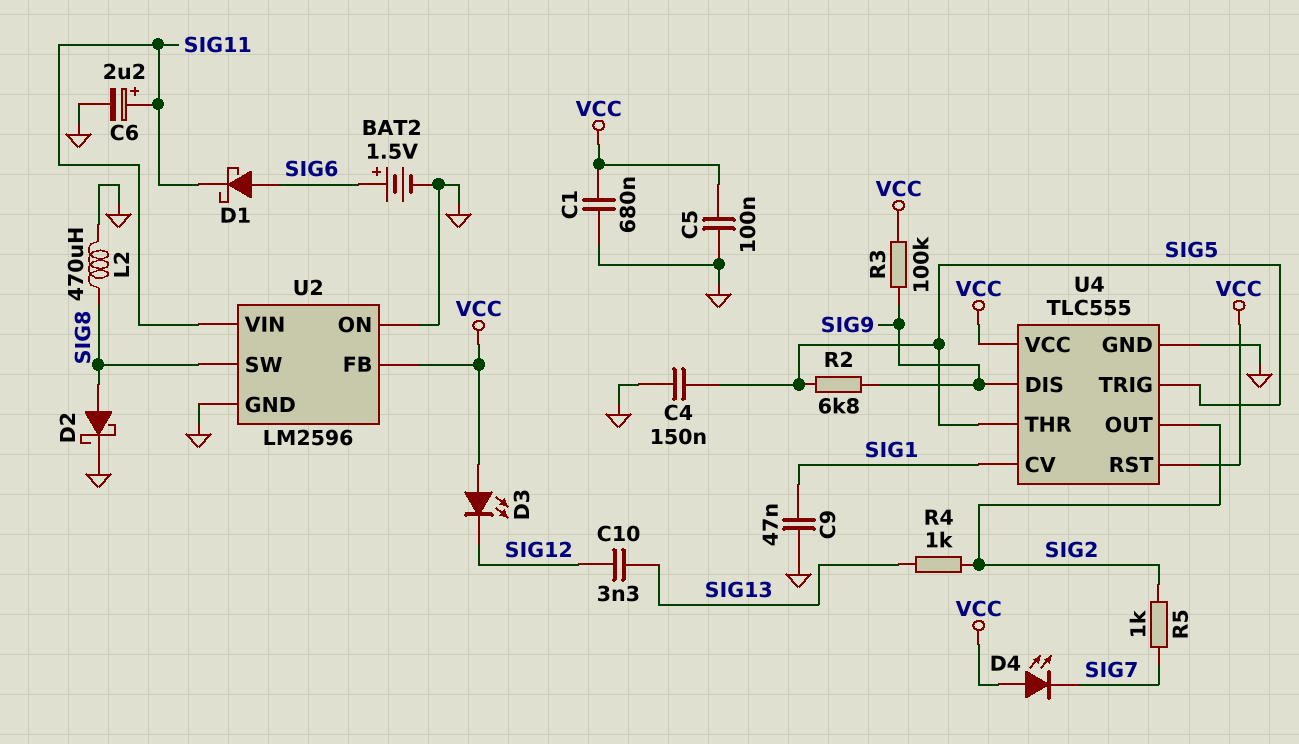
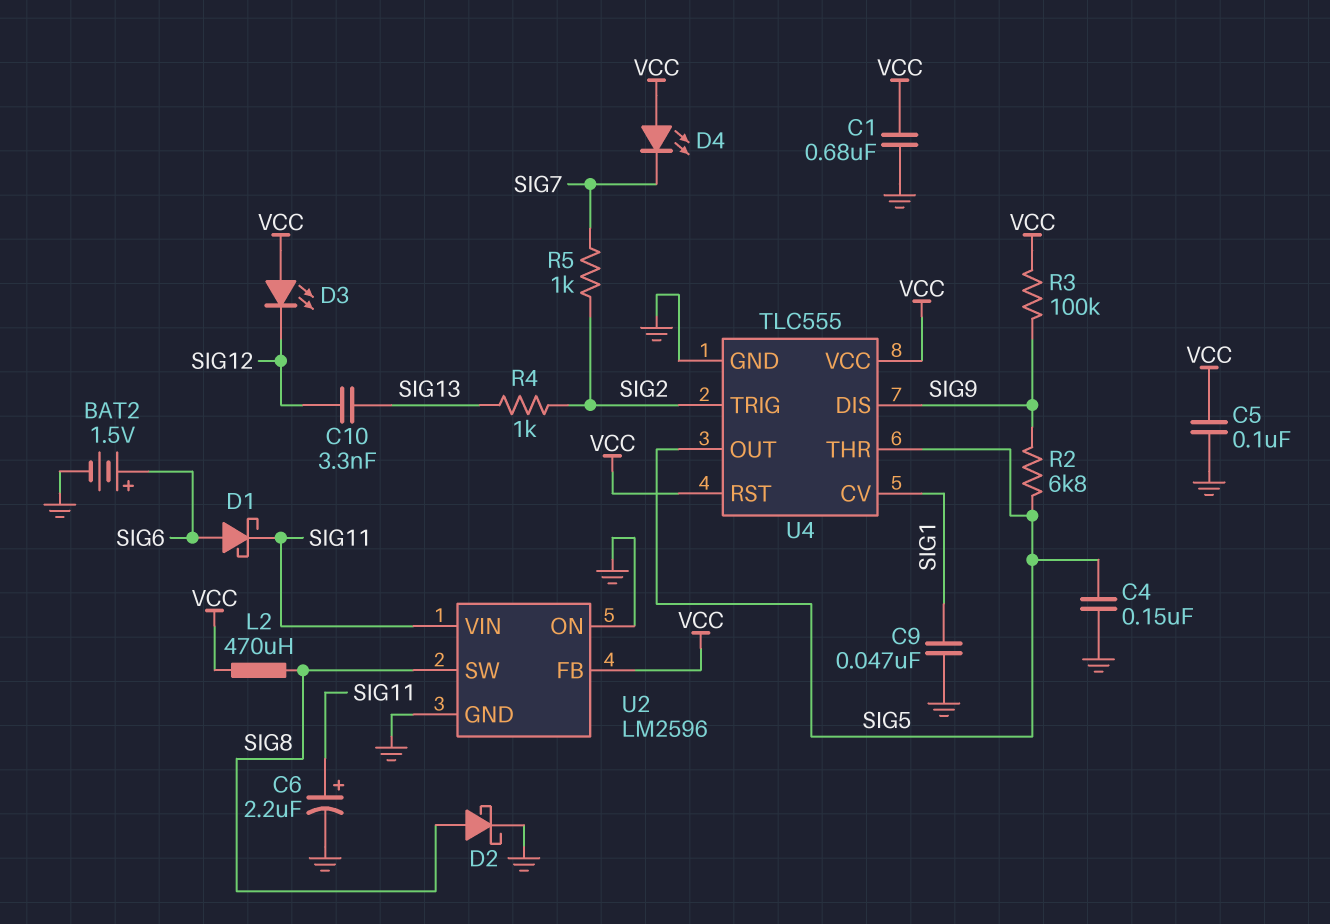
L2: 470uH (GND, SIG8) -> 470uH (SIG8, VCC)
U4 pin OUT: SIG2 -> SIG5
U4 pin TRIG: SIG5 -> SIG2

